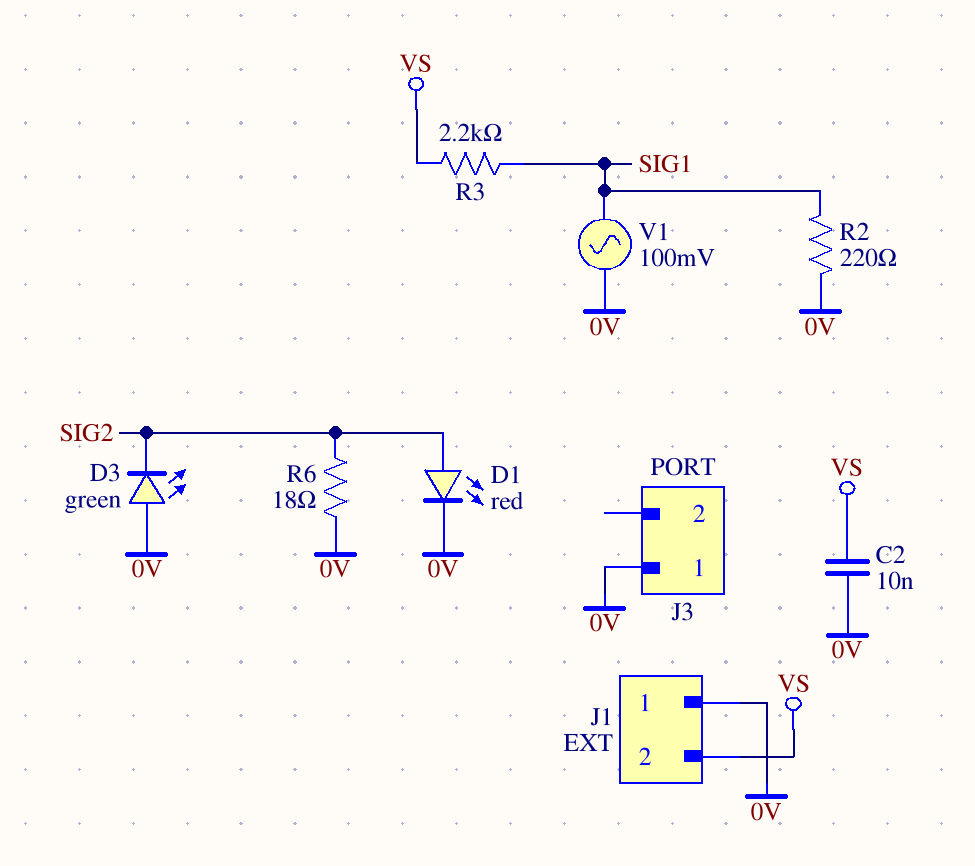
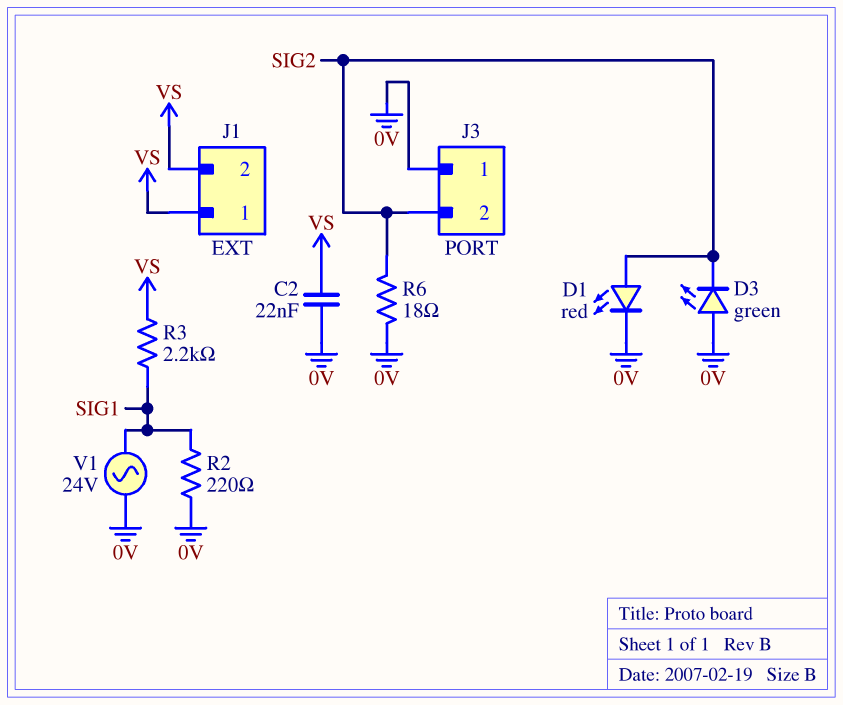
C2: 10nF (0V, VS) -> 22nF (0V, VS)
J1 pin 1: 0V -> VS
J3 pin 2: none -> SIG2
V1: AC 100mV (0V, SIG1) -> AC 24V (0V, SIG1)

